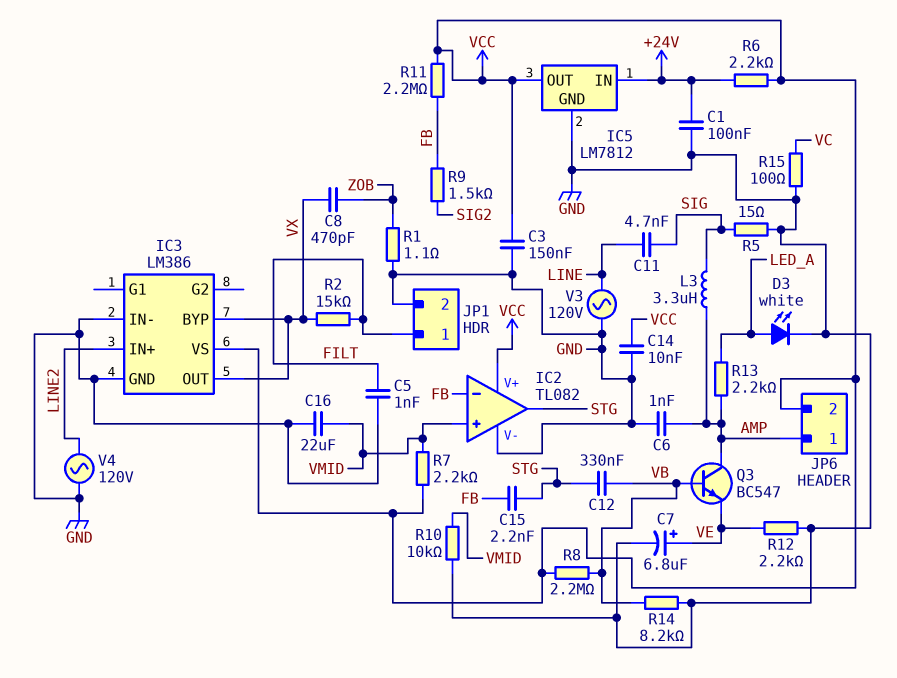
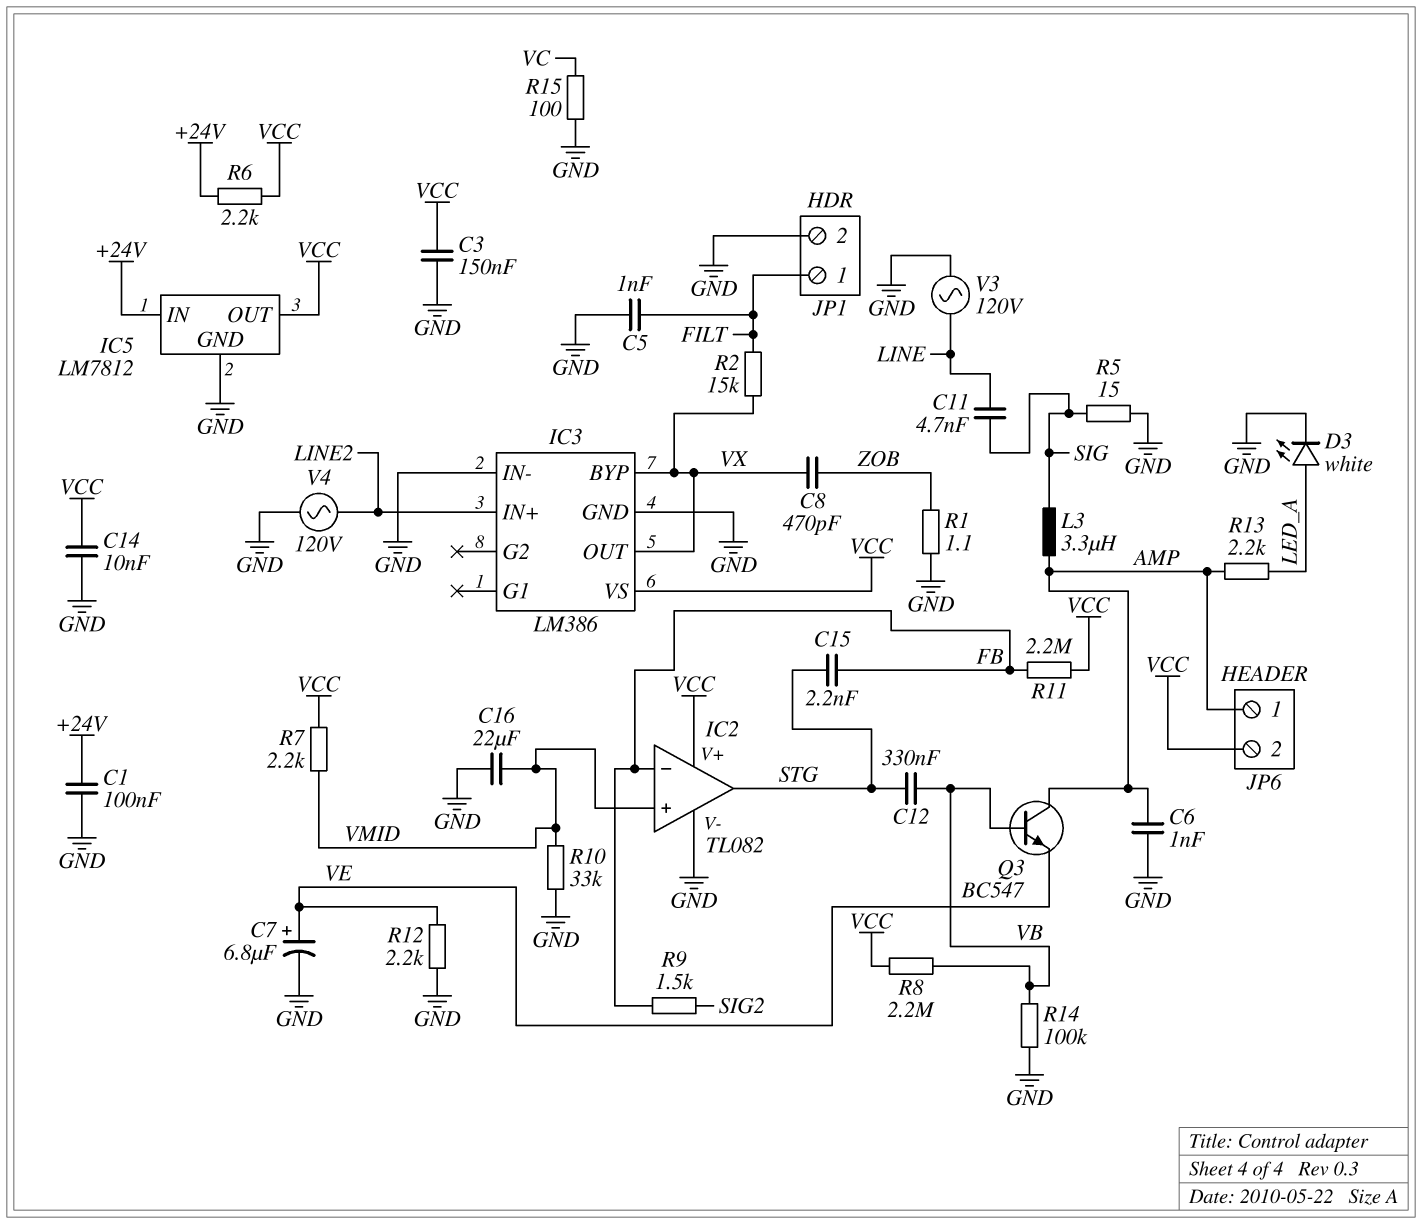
R10: 10k (GND, VMID) -> 33k (GND, VMID)
R14: 8.2k (GND, VB) -> 100k (GND, VB)

